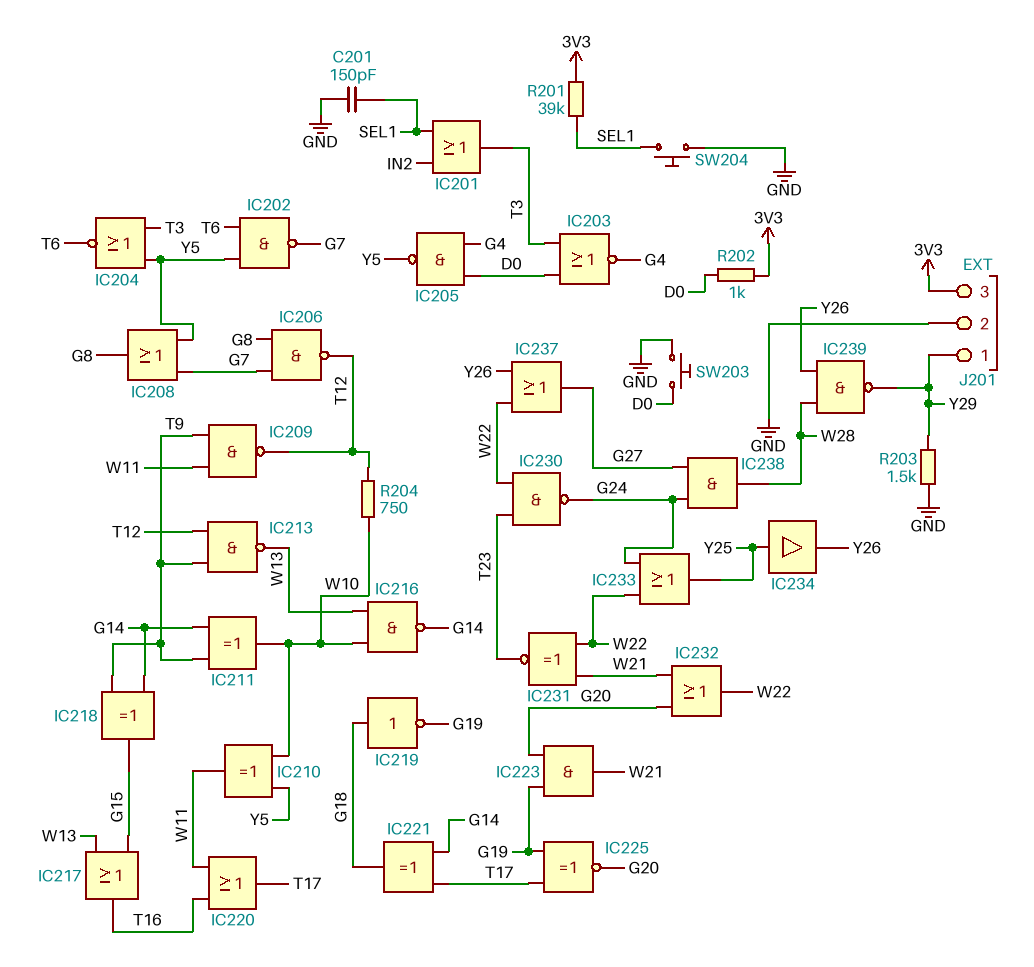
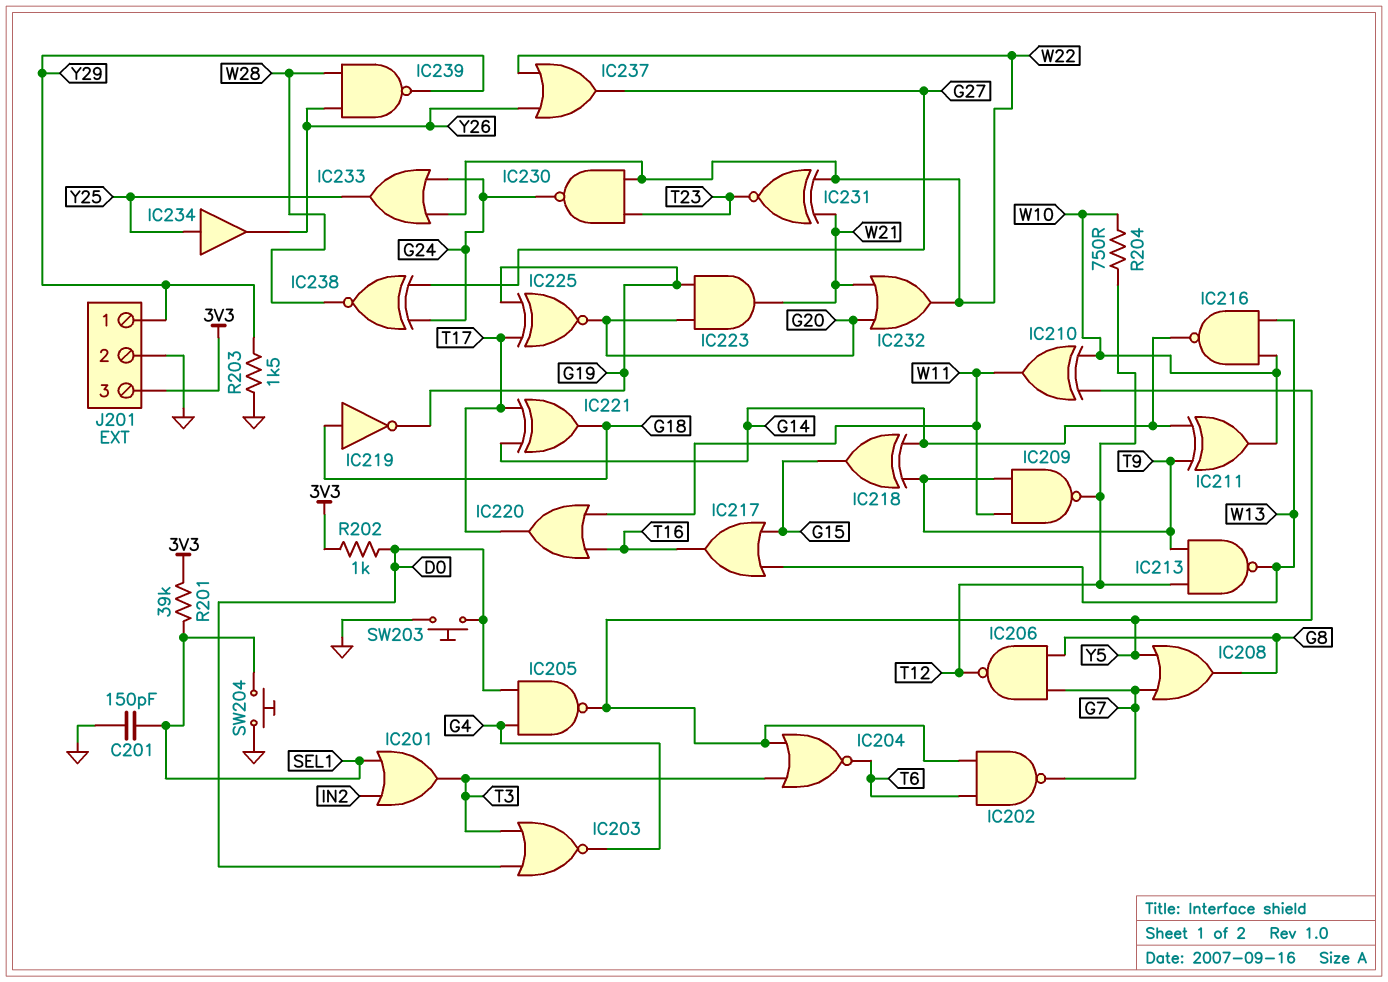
IC238: AND (in G24, in G27, out W28) -> XNOR (in G24, in G27, out W28)

